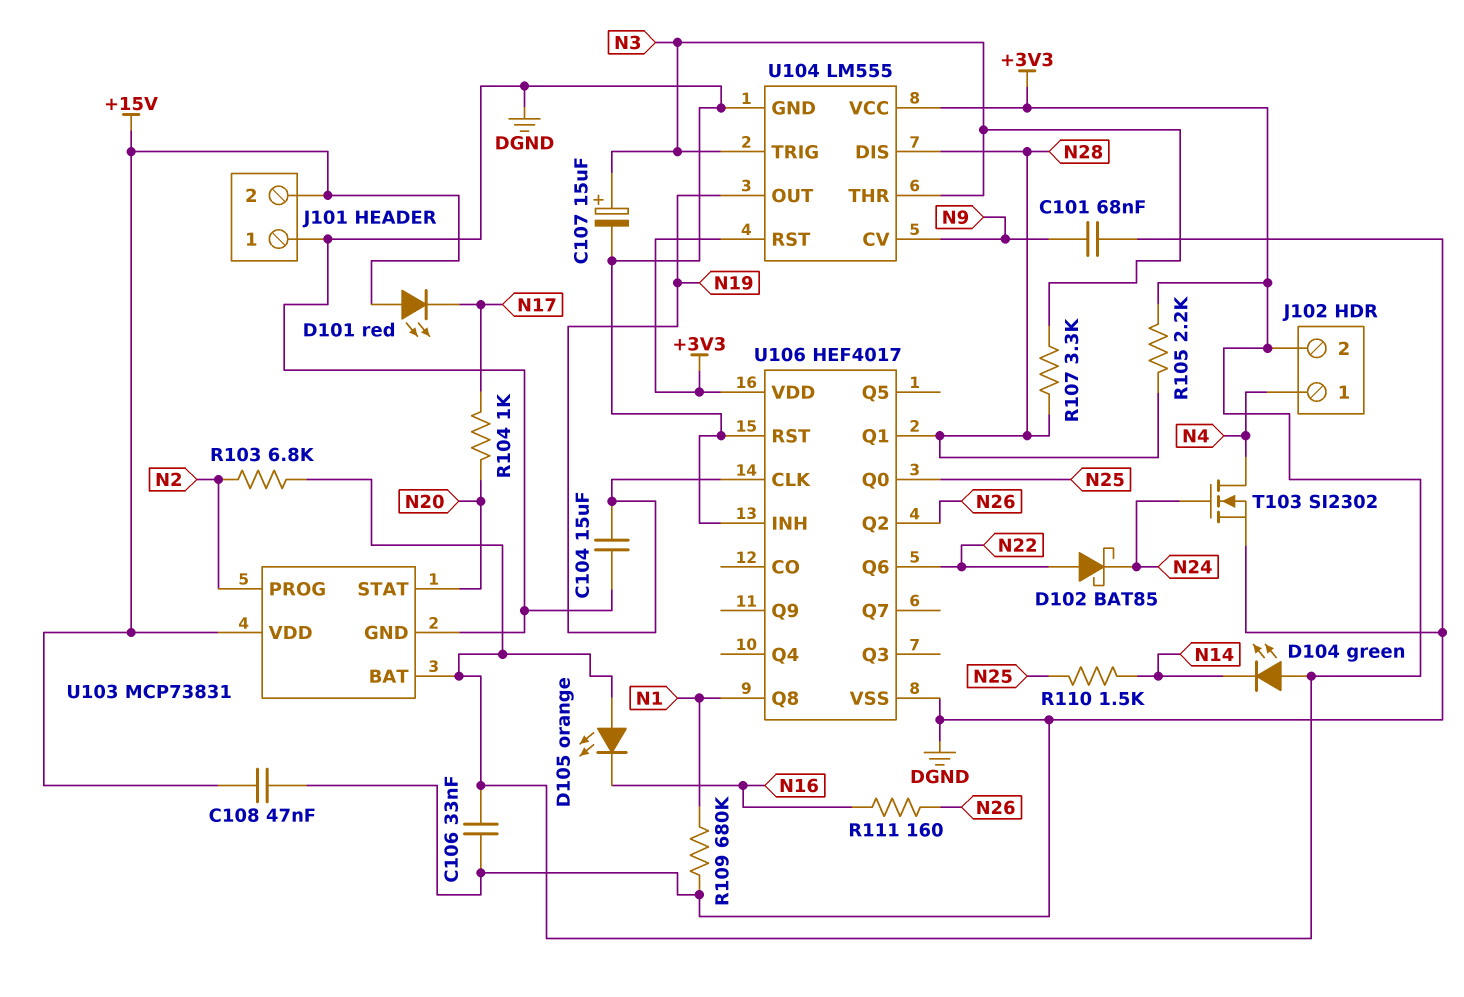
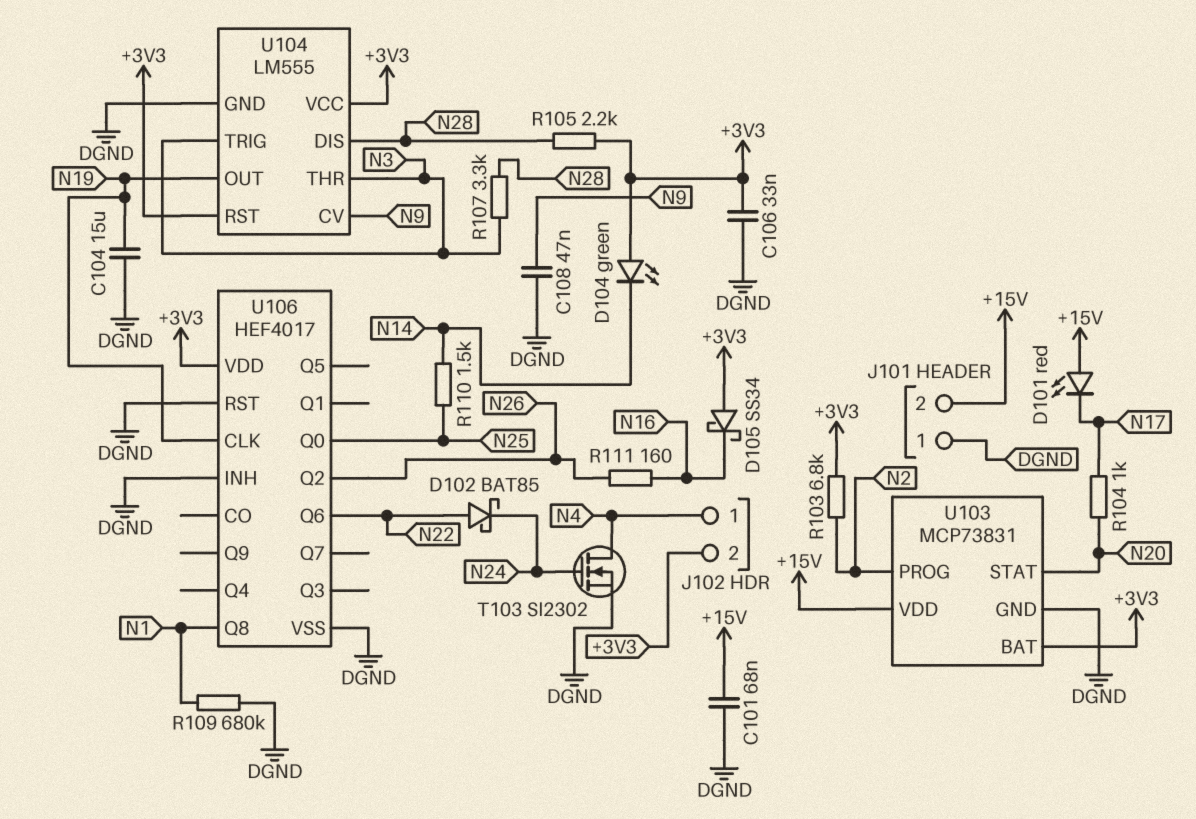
C101: 68nF (DGND, N9) -> 68nF (+15V, DGND)
C107: 15uF (plus N3, minus DGND) -> none
C108: 47nF (+15V, DGND) -> 47nF (DGND, N9)
D105: LED orange (A +3V3, K N16) -> schottky SS34 (A +3V3, K N16)
U106 pin Q1: N28 -> none

